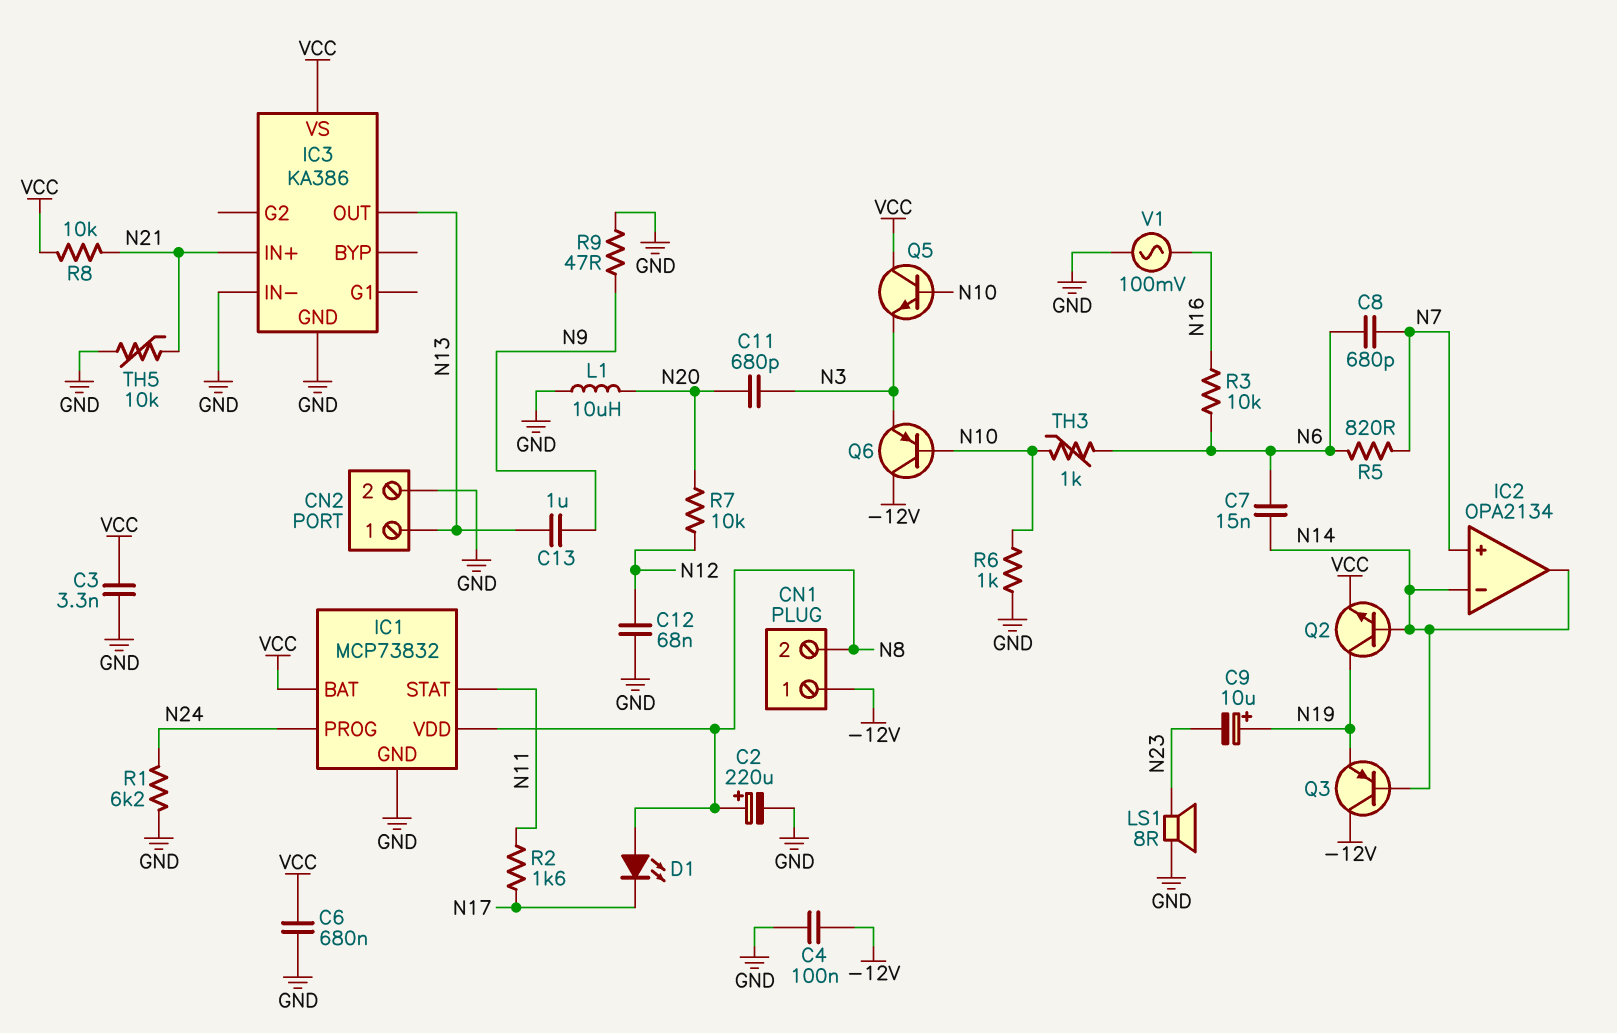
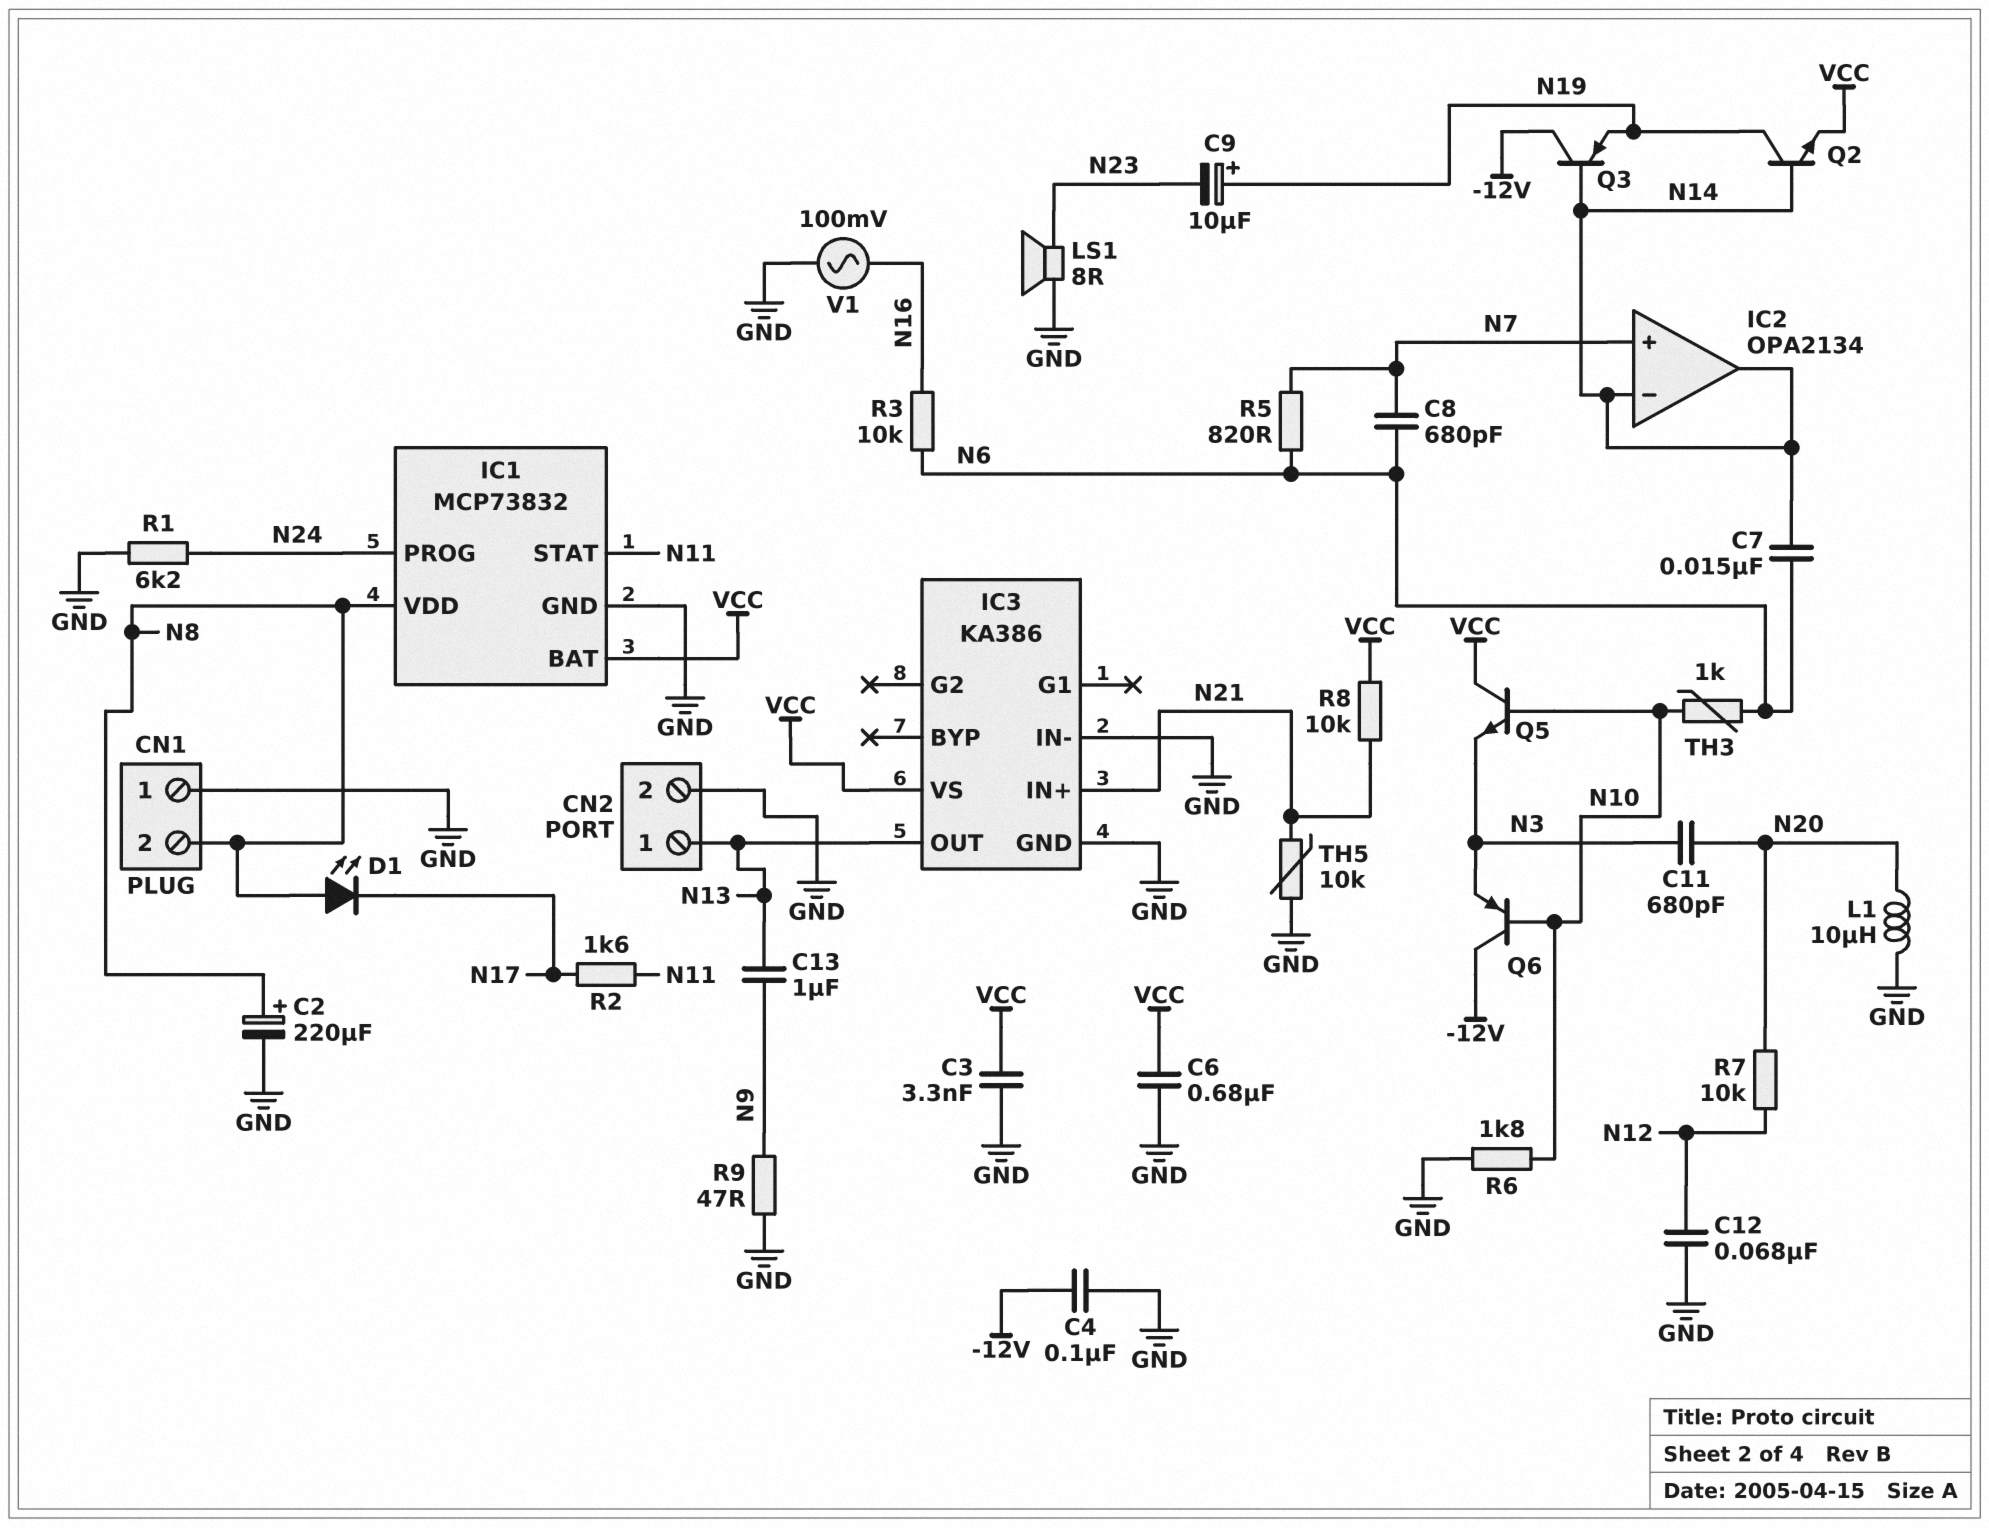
CN1 pin 1: -12V -> GND
R6: 1k (GND, N10) -> 1.8k (GND, N10)

